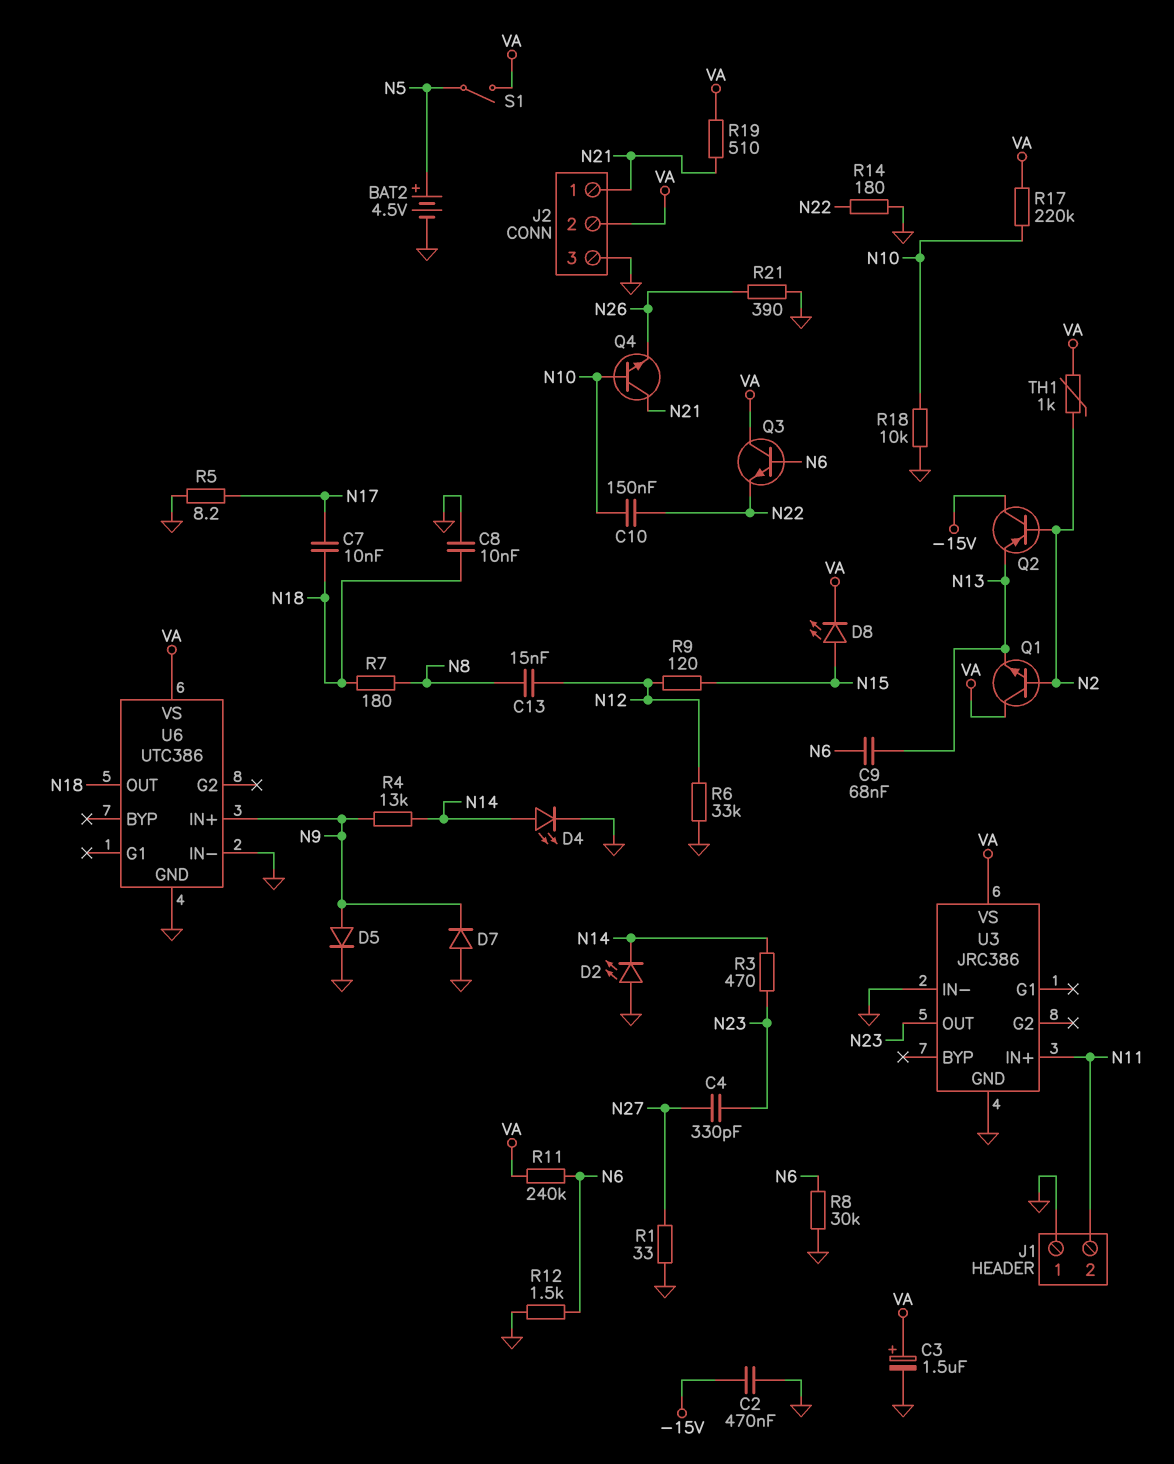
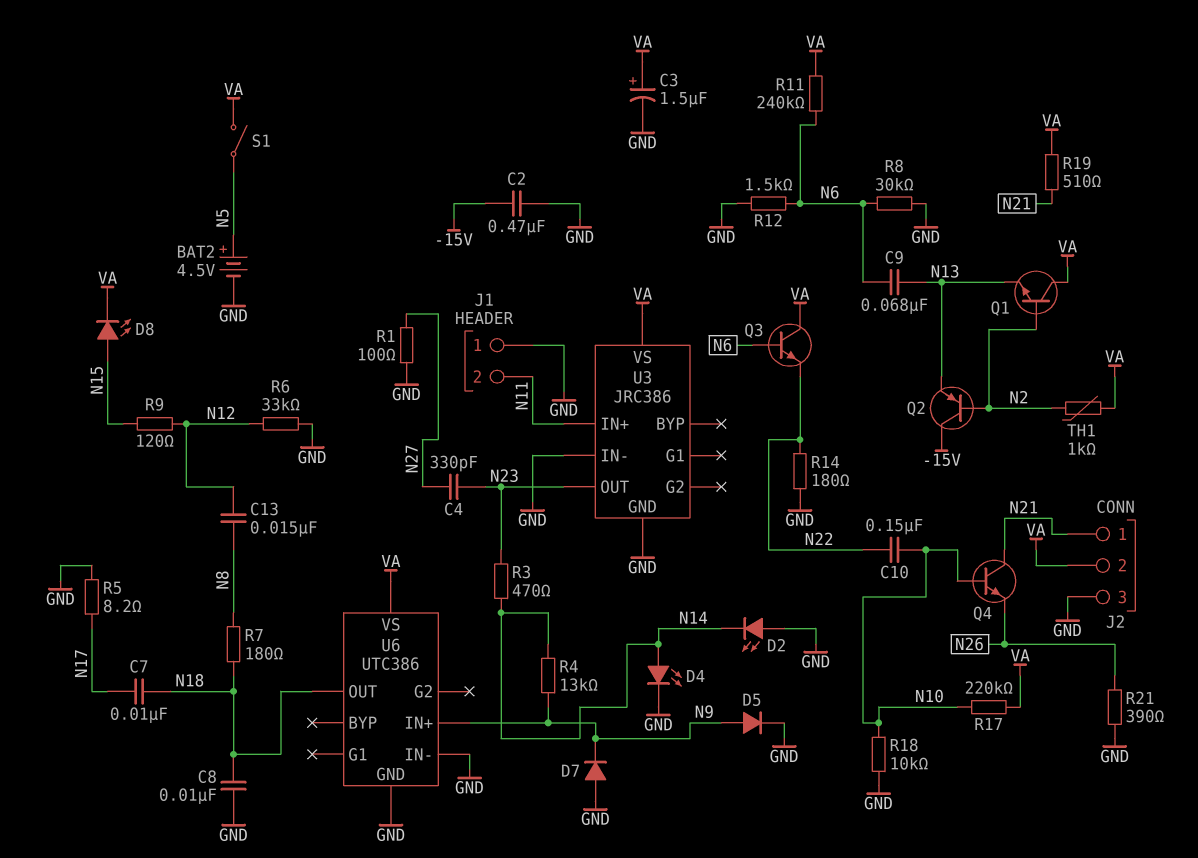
R1: 33 (GND, N27) -> 100 (GND, N27)

